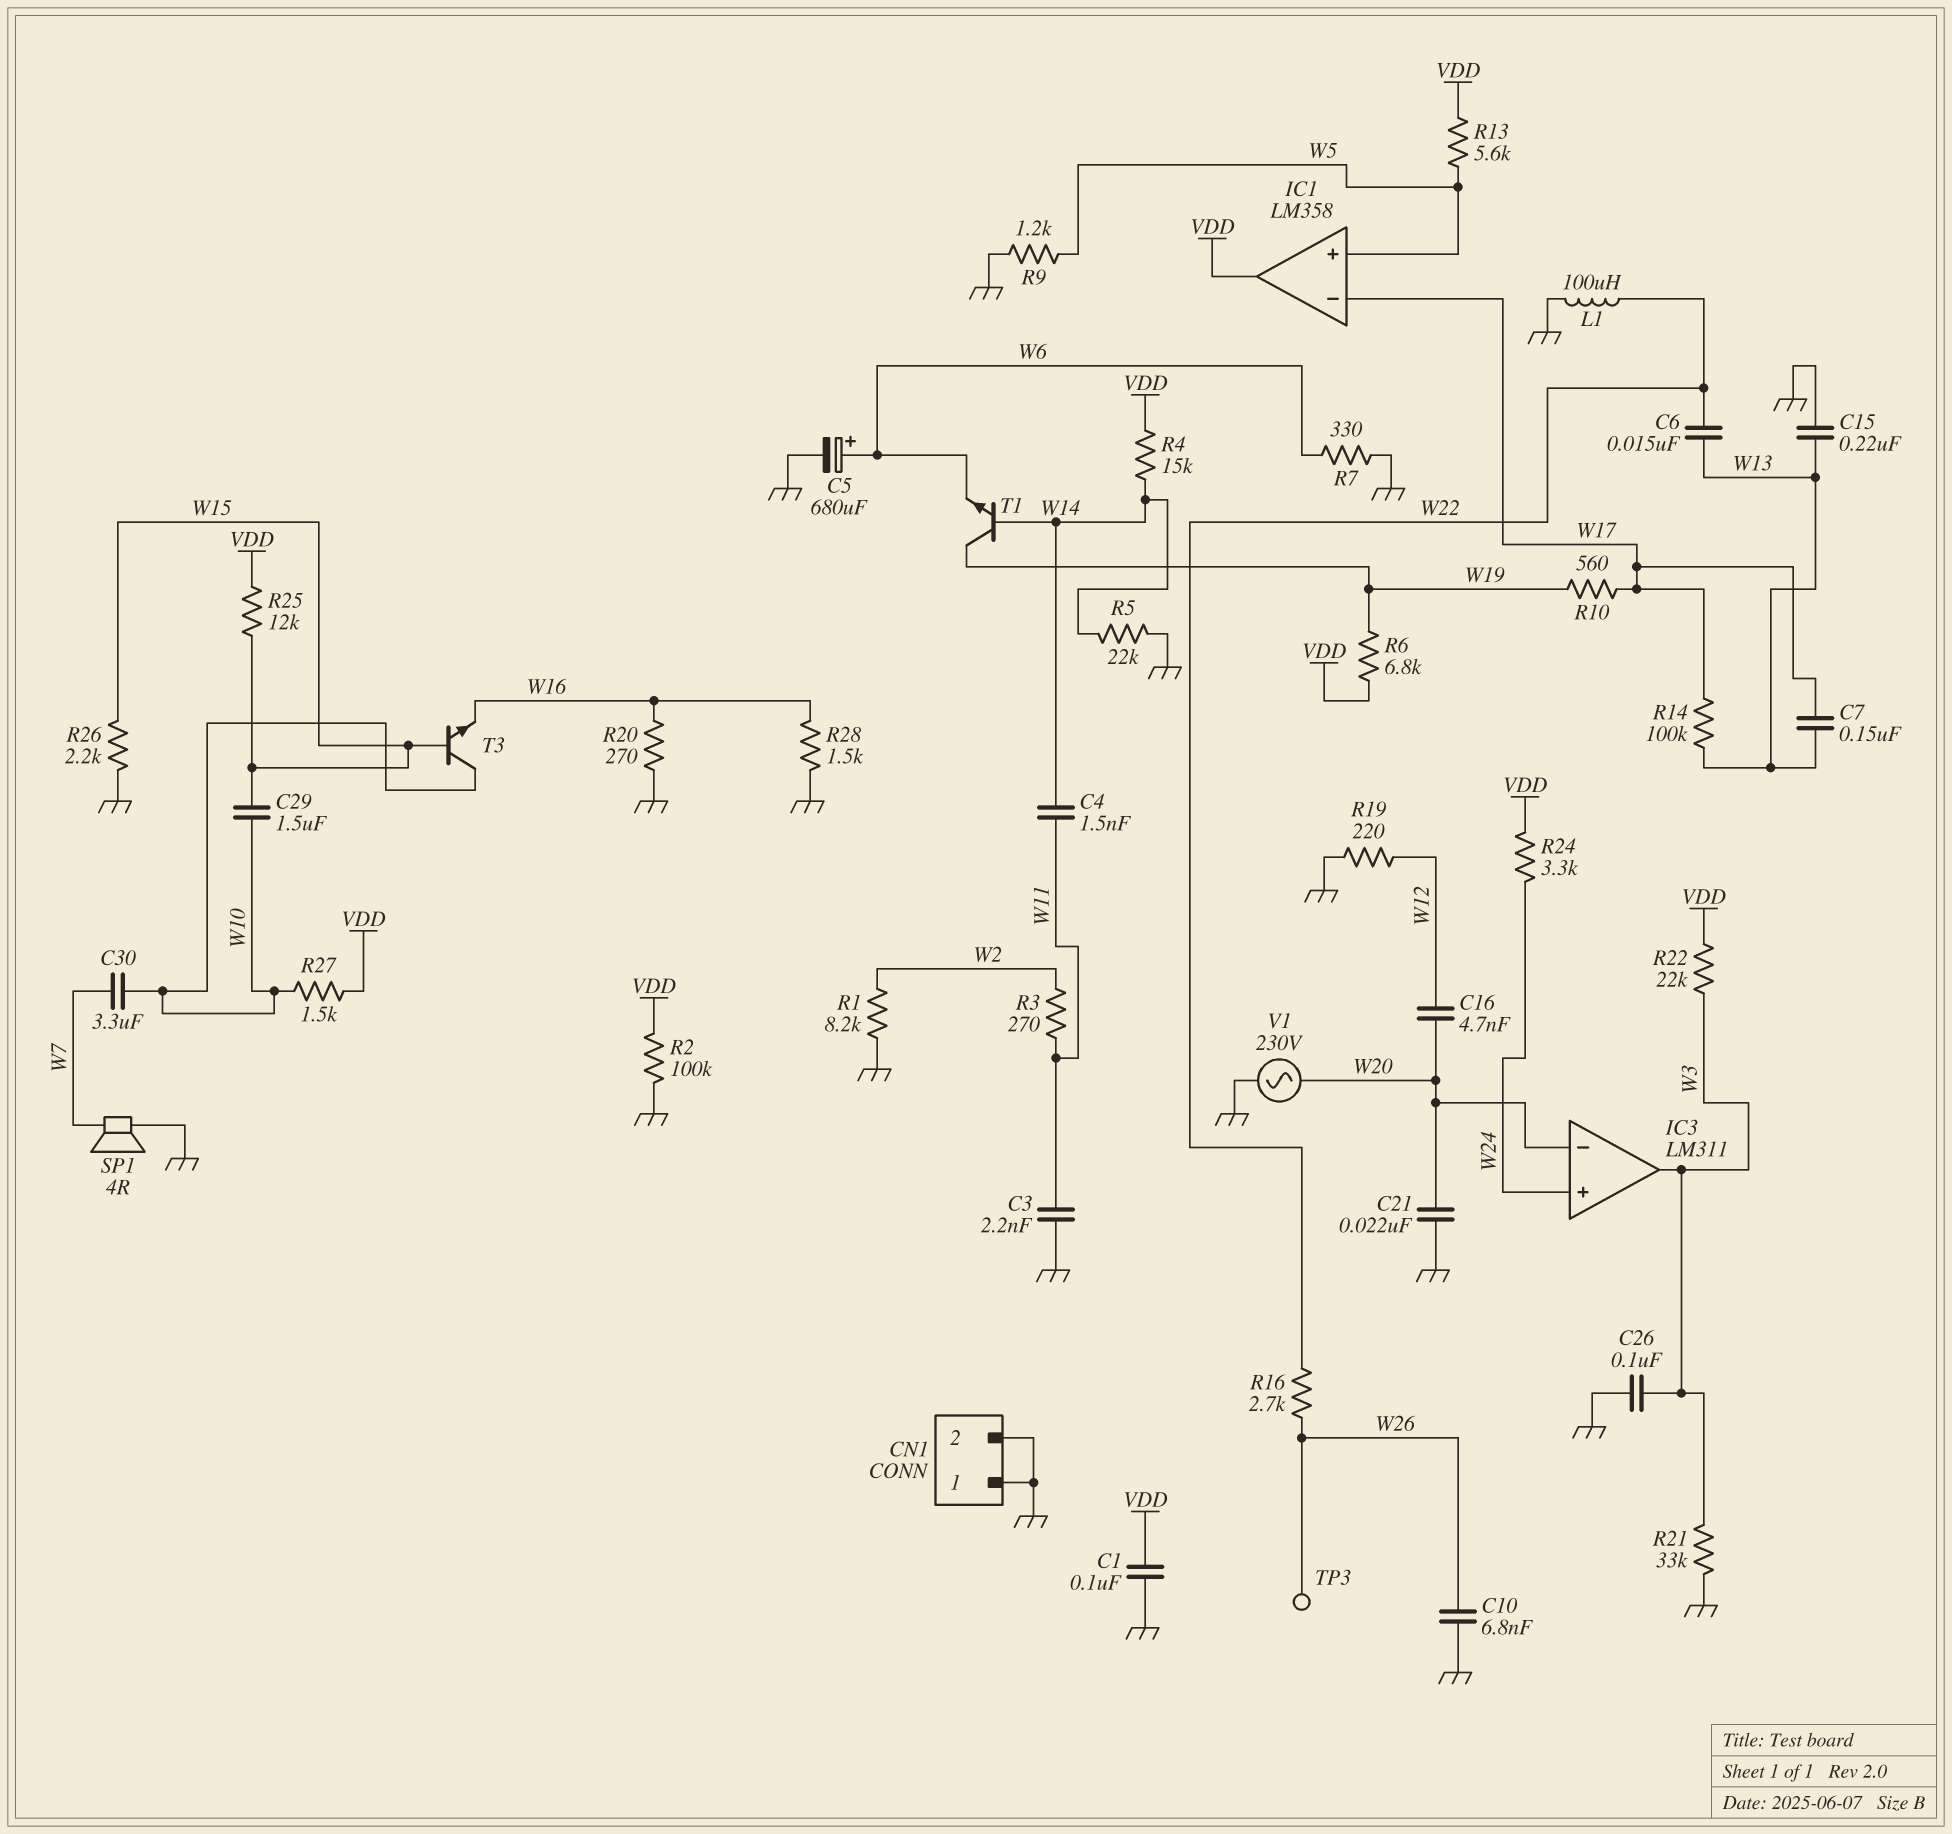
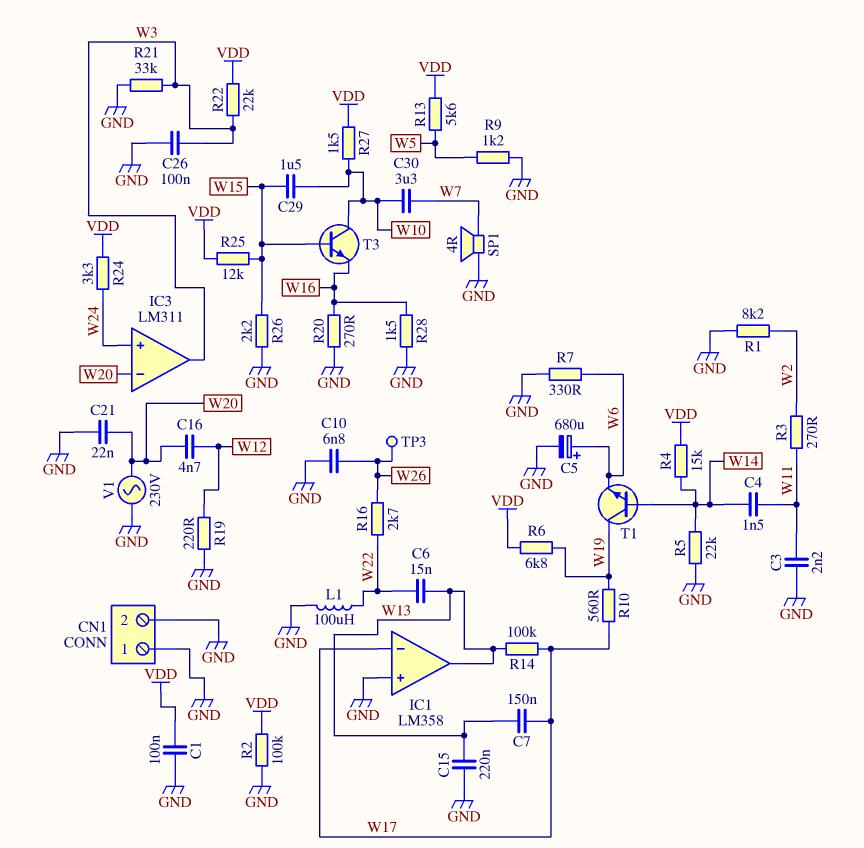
IC1 pin in+: W5 -> GND
IC1 pin out: VDD -> W13

